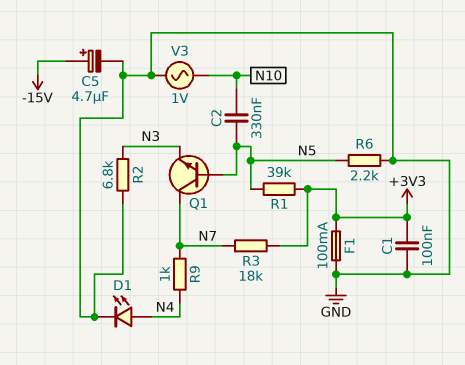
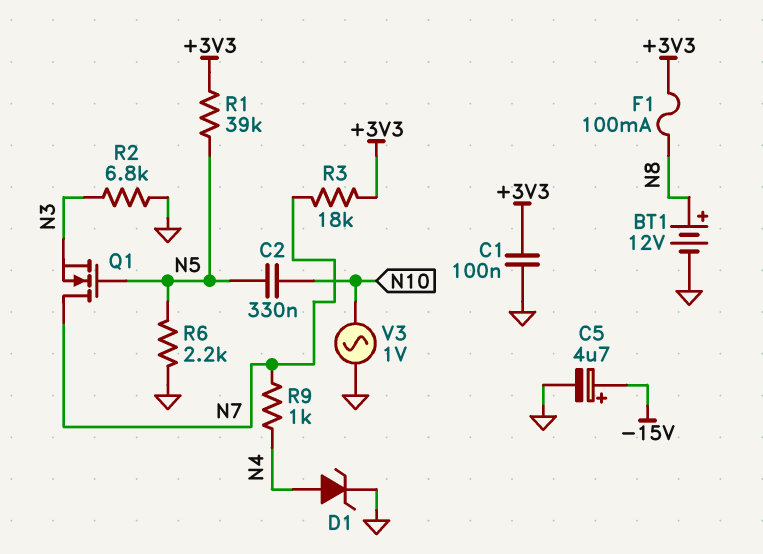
BT1: none -> 12V (plus N8, minus GND)
D1: LED (A N4, K GND) -> zener (A N4, K GND)
F1: 100mA (+3V3, GND) -> 100mA (+3V3, N8)
Q1: NPN (B N5, C N7, E N3) -> NMOS (G N5, D N7, S N3)

